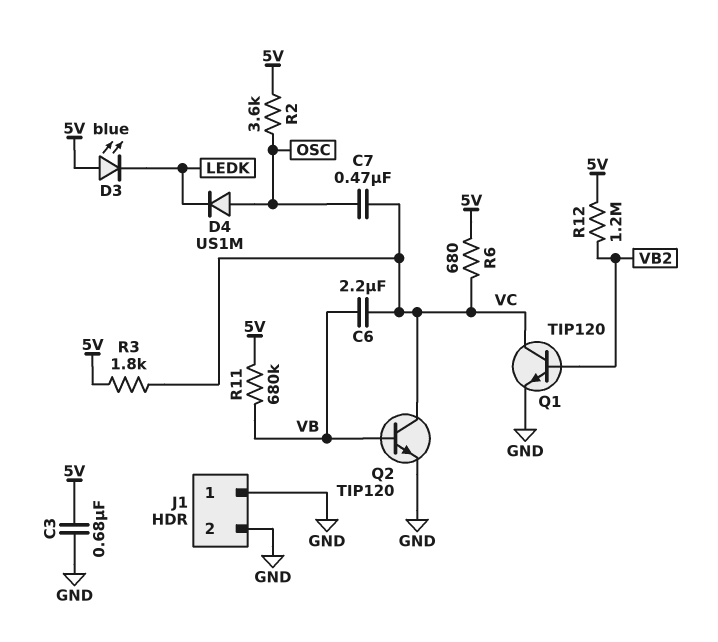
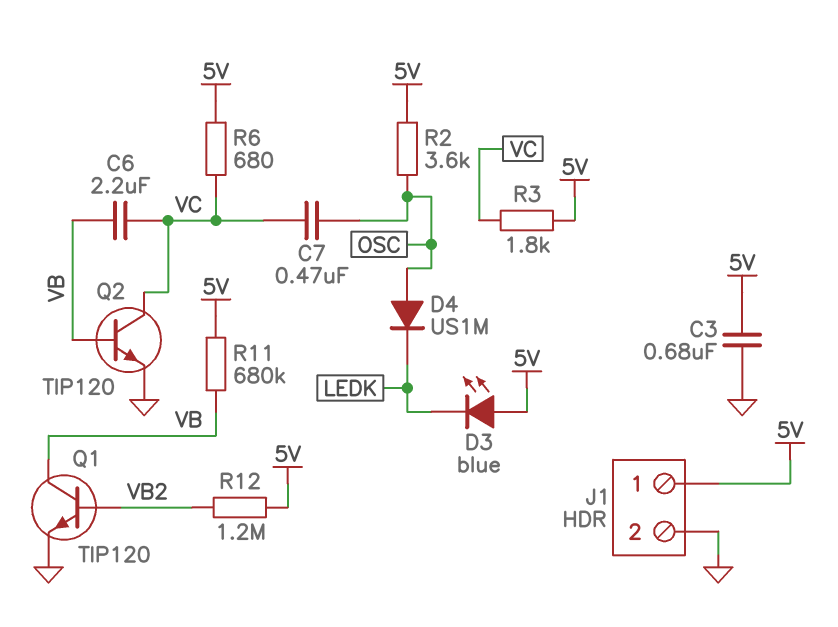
J1 pin 1: GND -> 5V
Q1: NPN TIP120 (B VB2, C VC, E GND) -> NPN TIP120 (B VB2, C VB, E GND)

